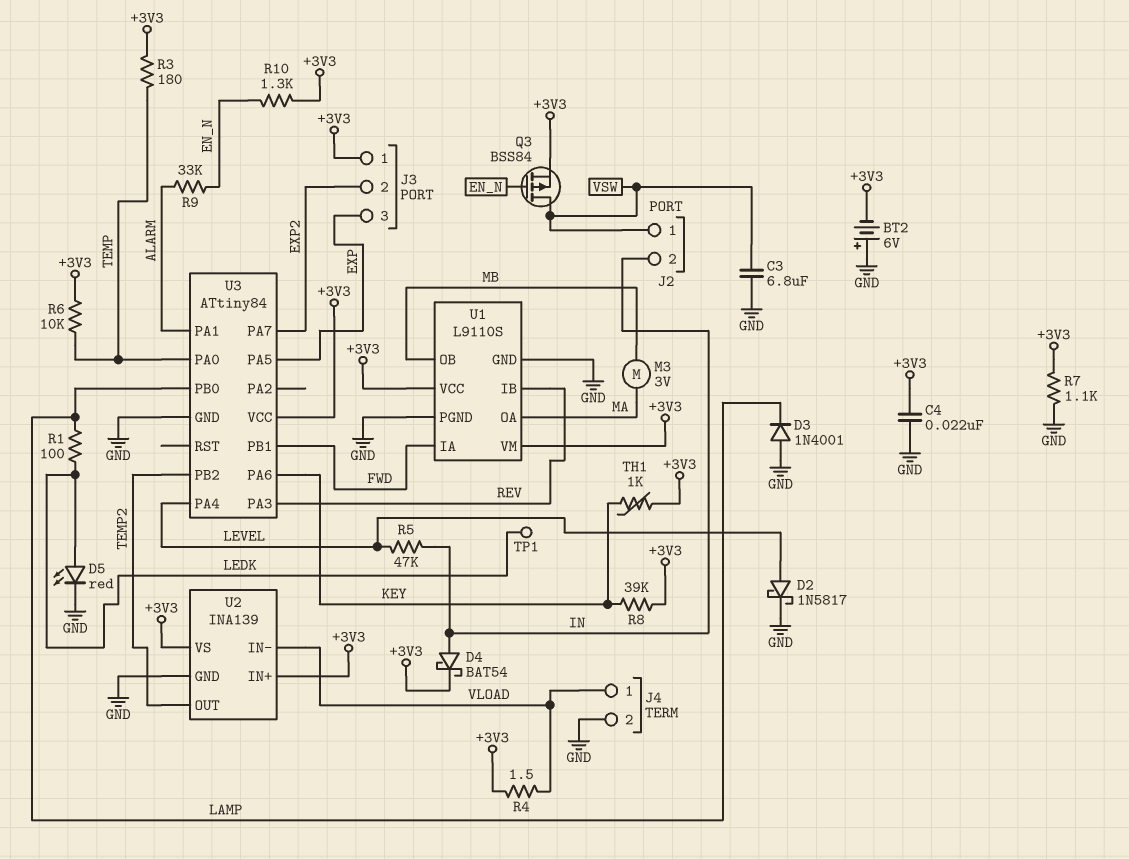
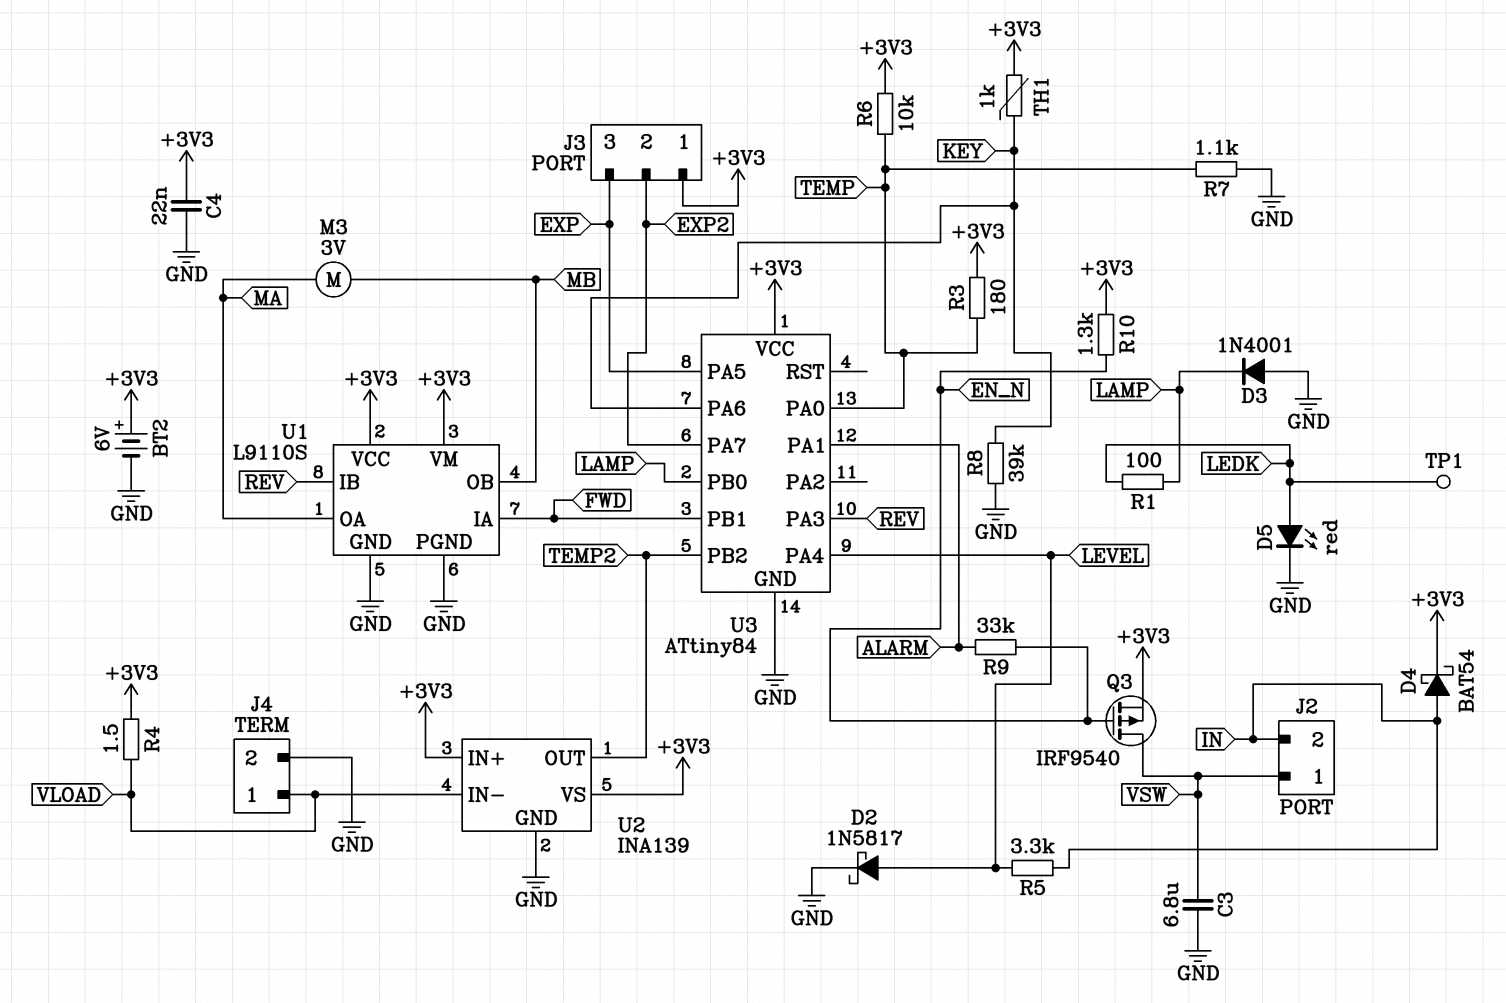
BT2: 6V (plus GND, minus +3V3) -> 6V (plus +3V3, minus GND)
Q3: PMOS BSS84 (G EN_N, D VSW, S +3V3) -> PMOS IRF9540 (G EN_N, D VSW, S +3V3)
R5: 47k (IN, LEVEL) -> 3.3k (IN, LEVEL)
R7: 1.1k (+3V3, GND) -> 1.1k (GND, TEMP)
R8: 39k (+3V3, KEY) -> 39k (GND, KEY)

